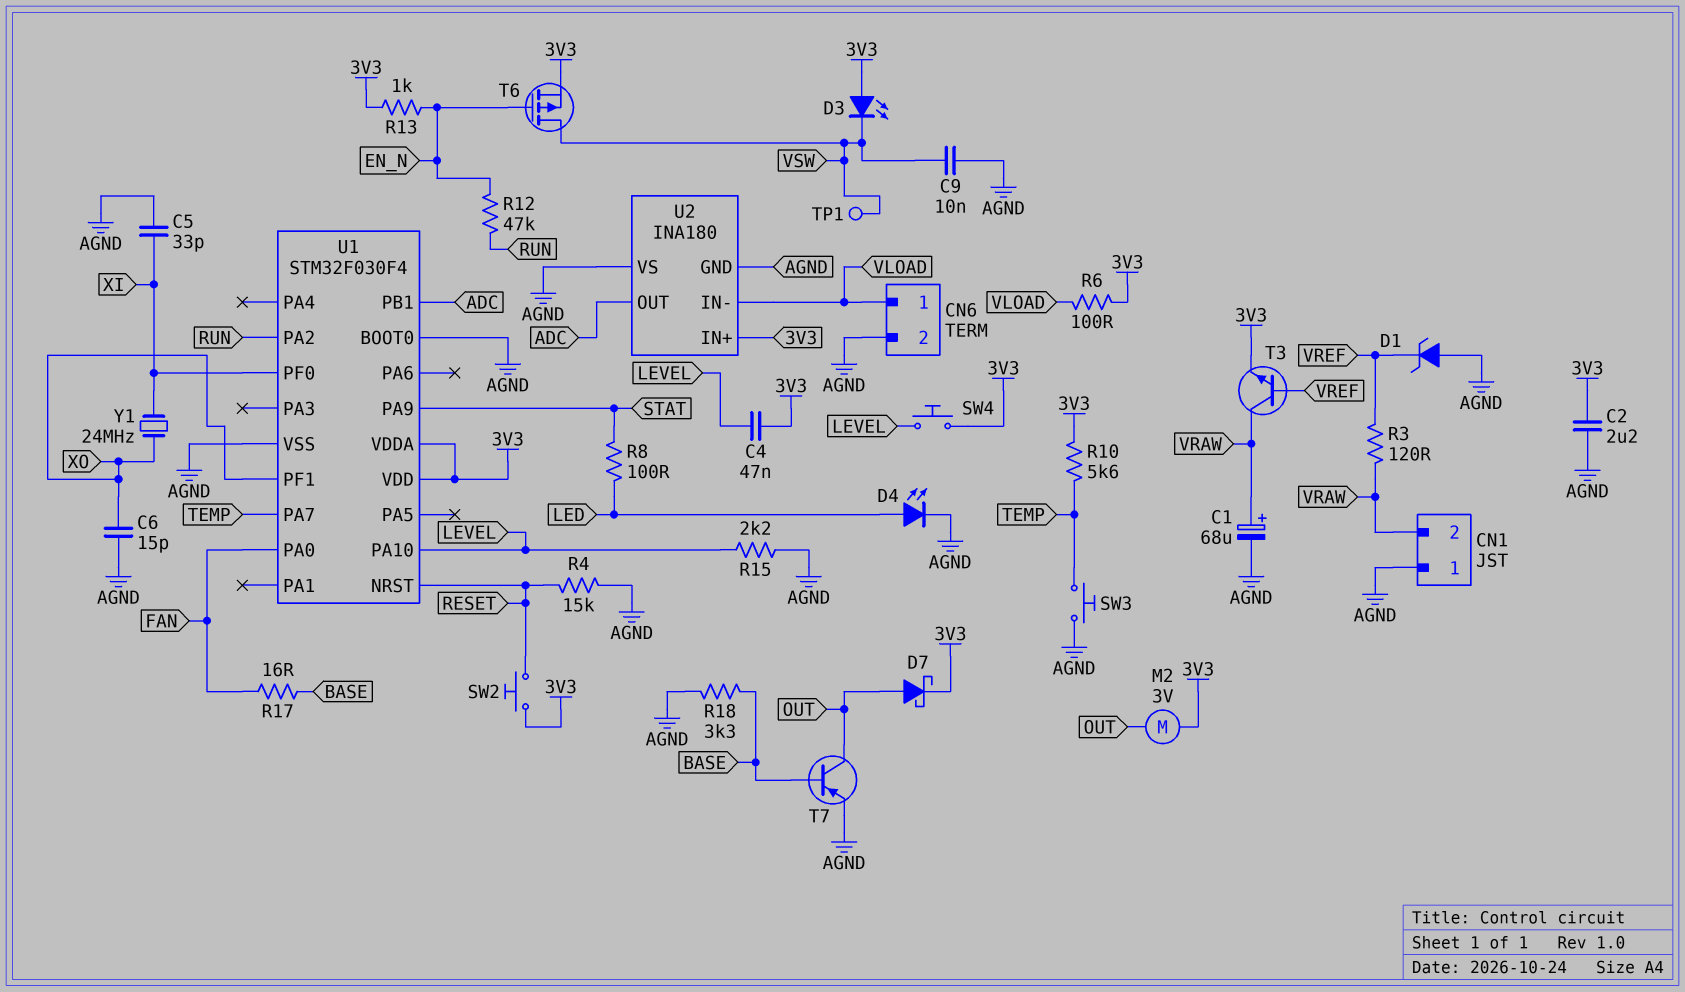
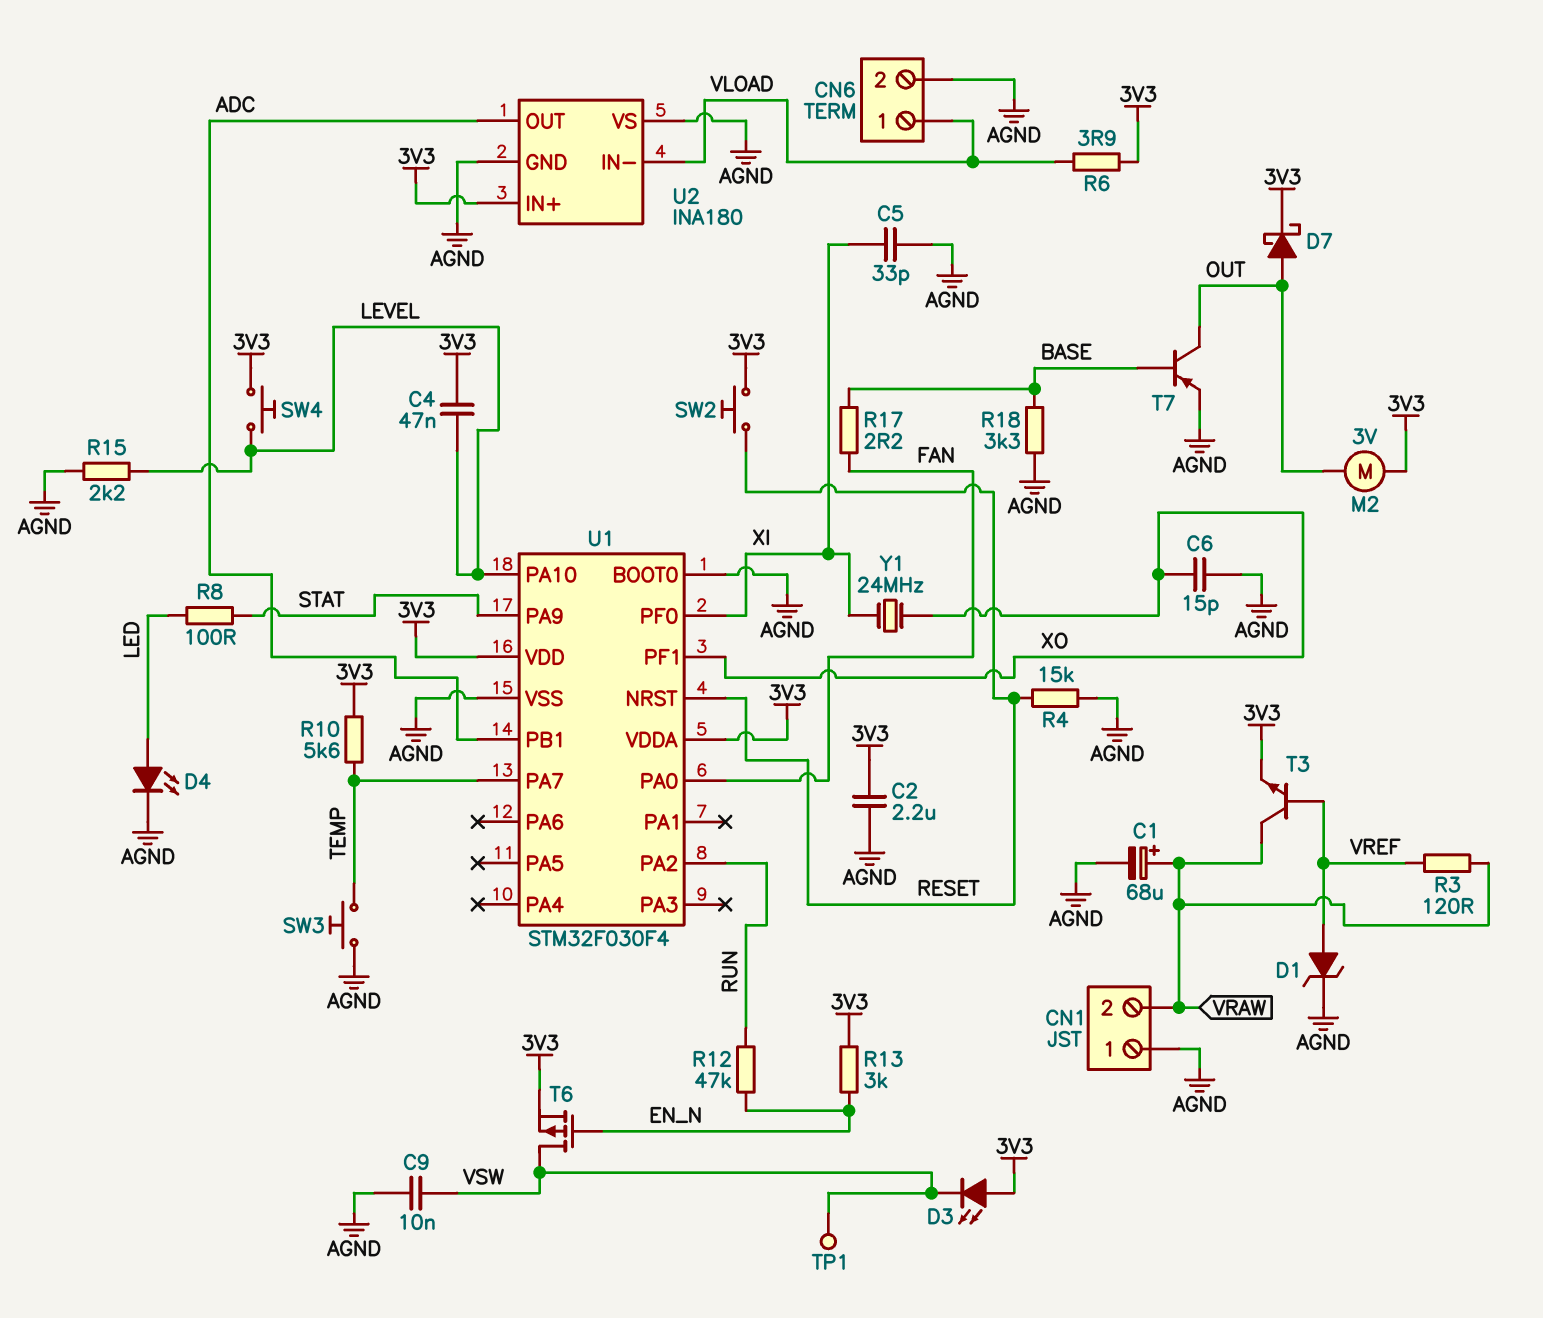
D1: zener (A AGND, K VREF) -> zener (A VREF, K AGND)
R6: 100 (3V3, VLOAD) -> 3.9 (3V3, VLOAD)
R13: 1k (3V3, EN_N) -> 3k (3V3, EN_N)
R17: 16 (BASE, FAN) -> 2.2 (BASE, FAN)

